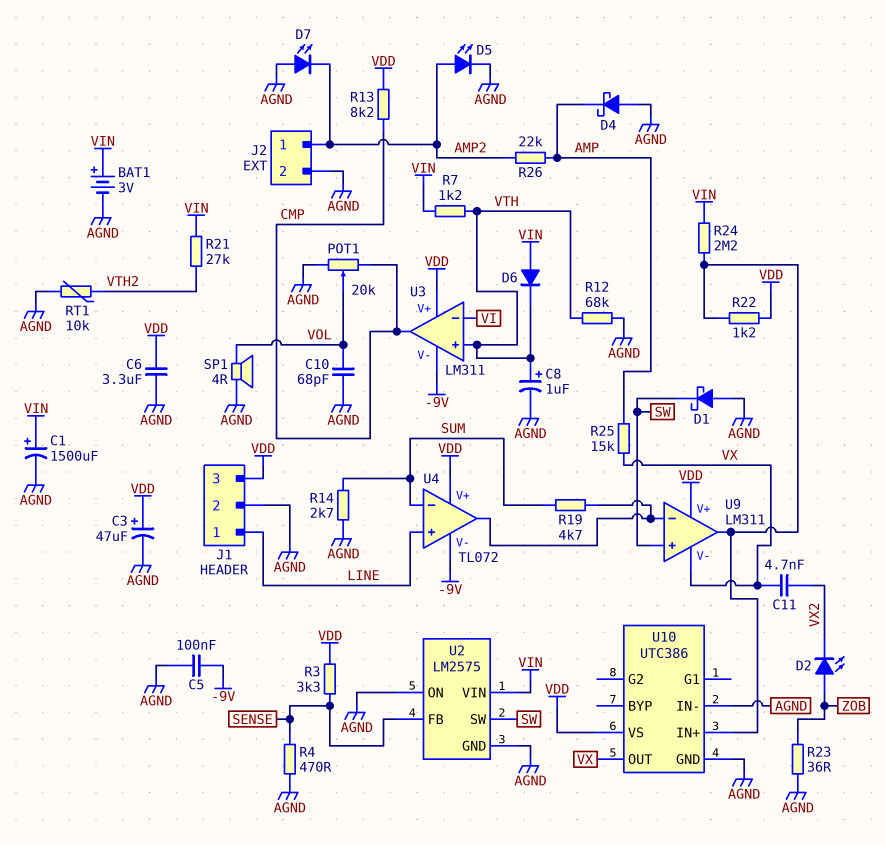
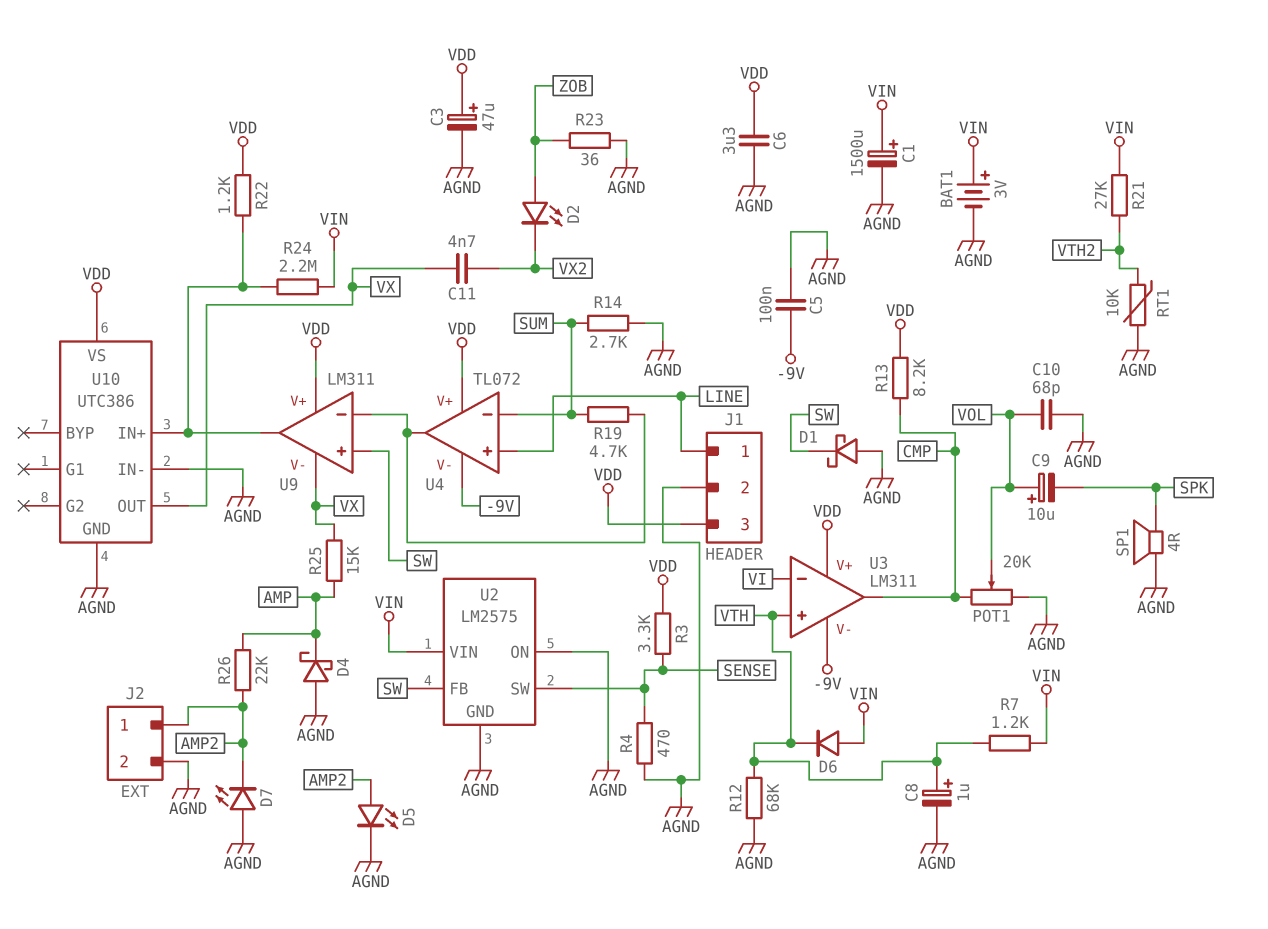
C9: none -> 10uF (plus VOL, minus SPK)
SP1: speaker 4R (AGND, VOL) -> speaker 4R (AGND, SPK)
U2 pin FB: SENSE -> SW
U2 pin SW: SW -> SENSE

